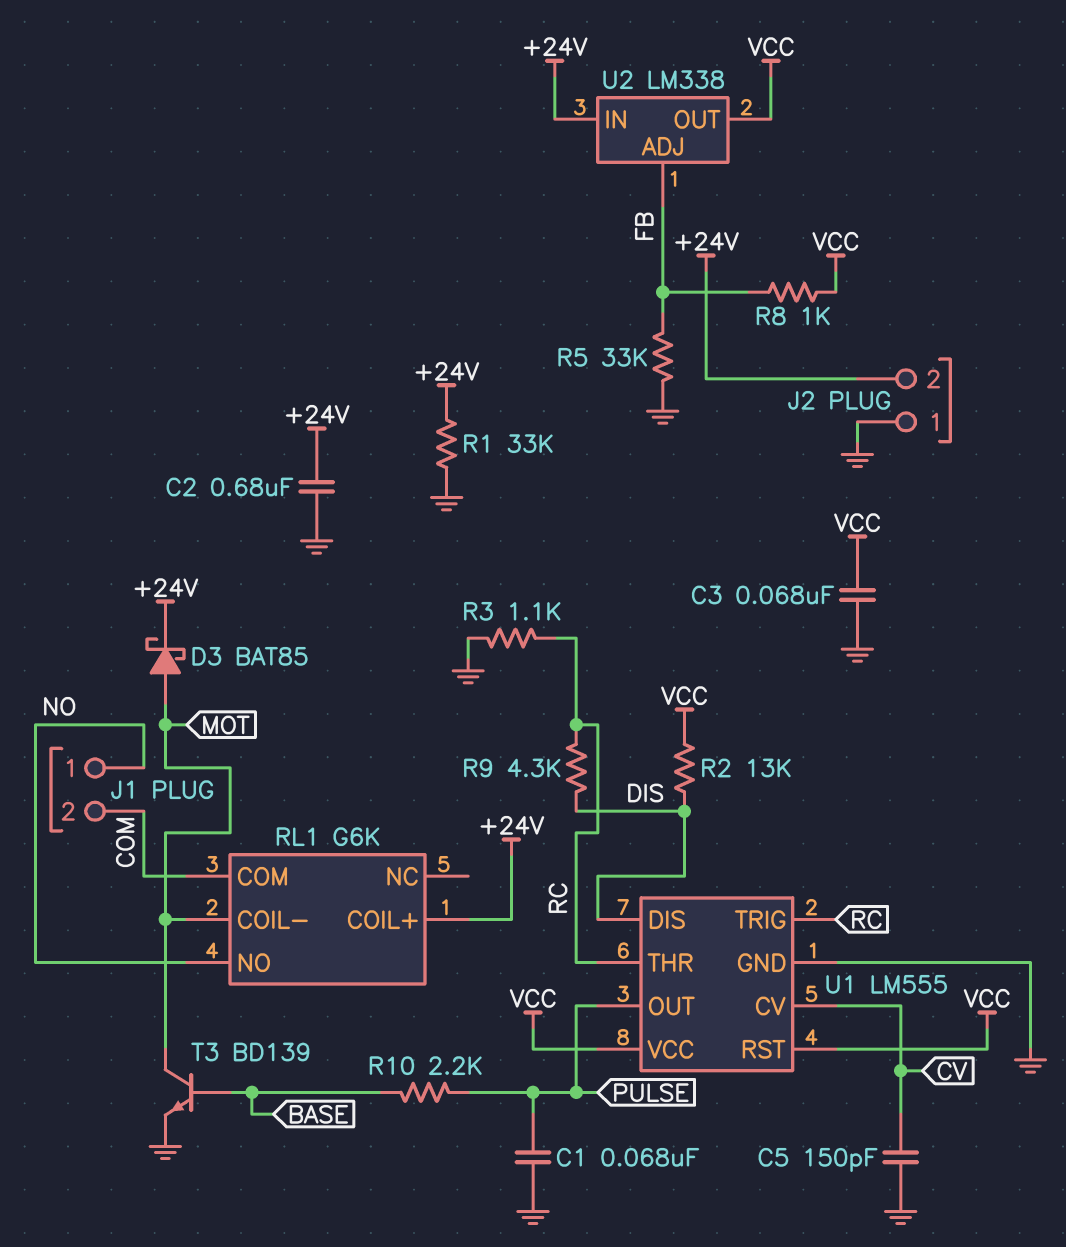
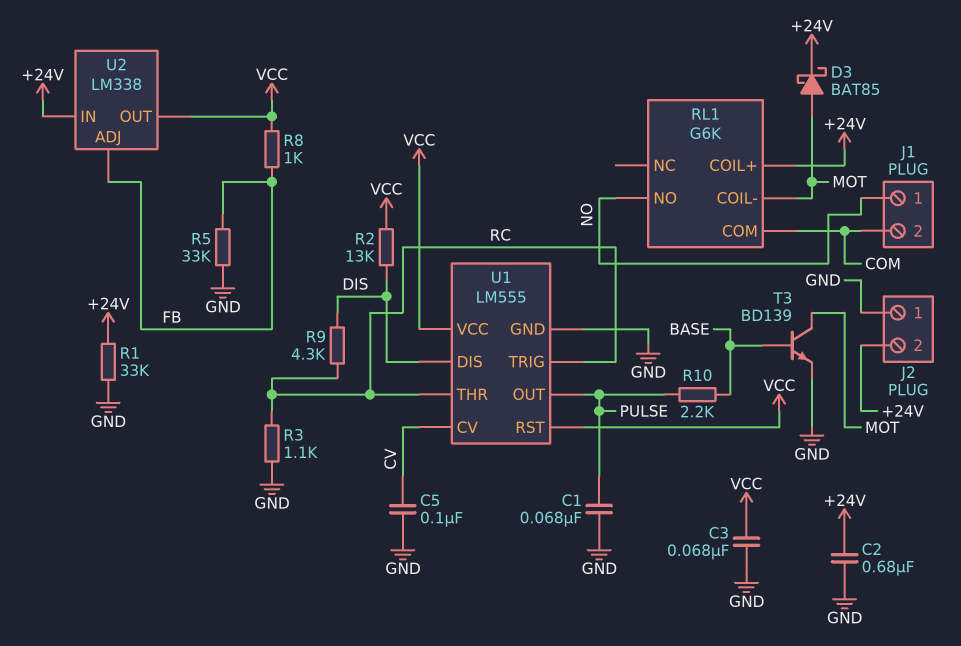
C5: 150pF (CV, GND) -> 100nF (CV, GND)

